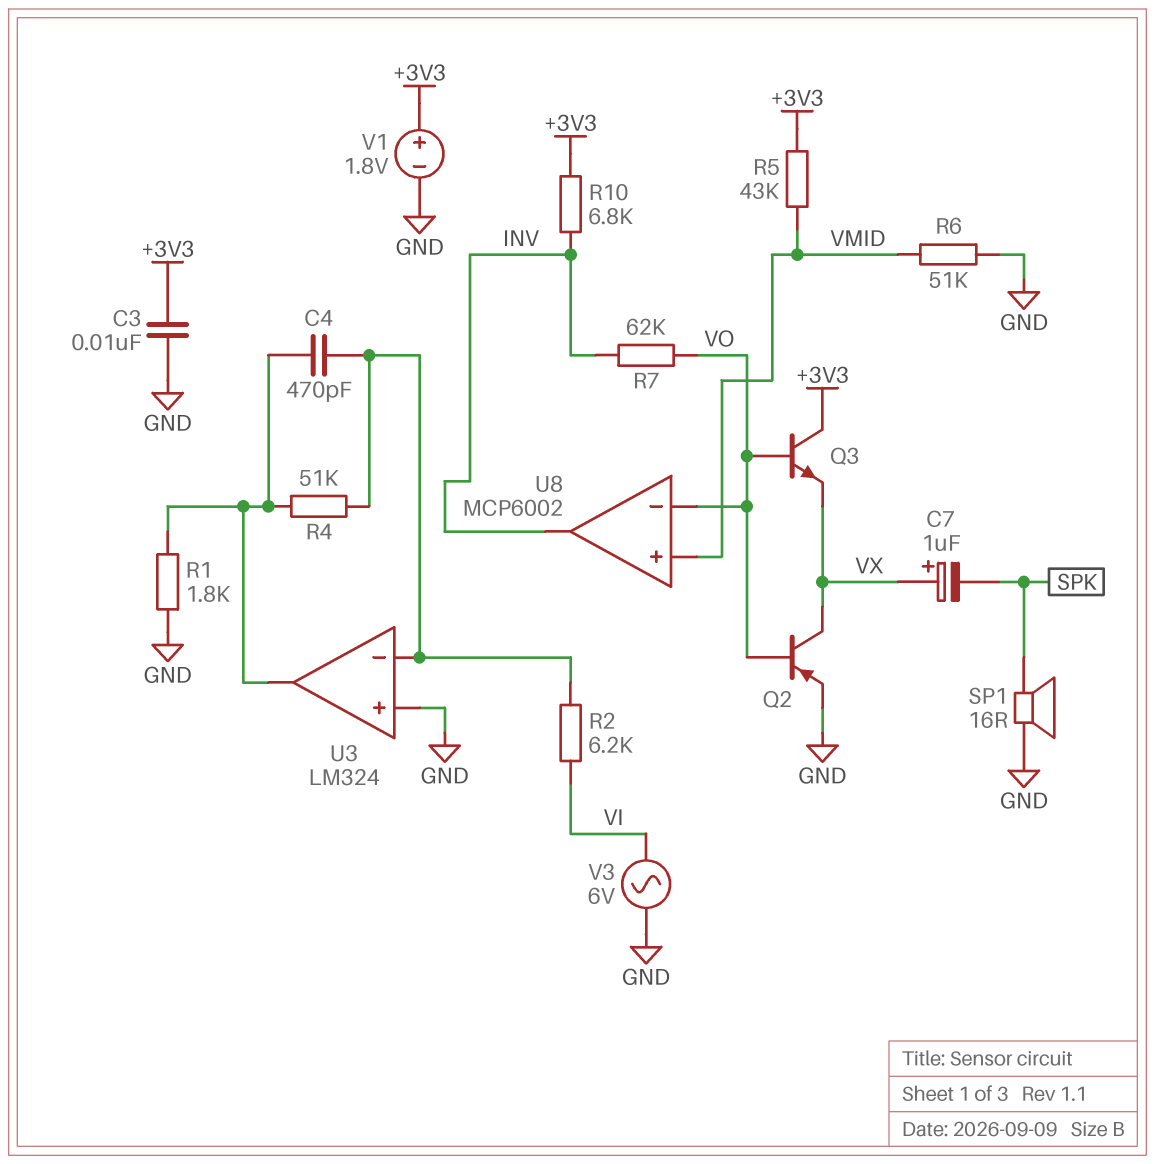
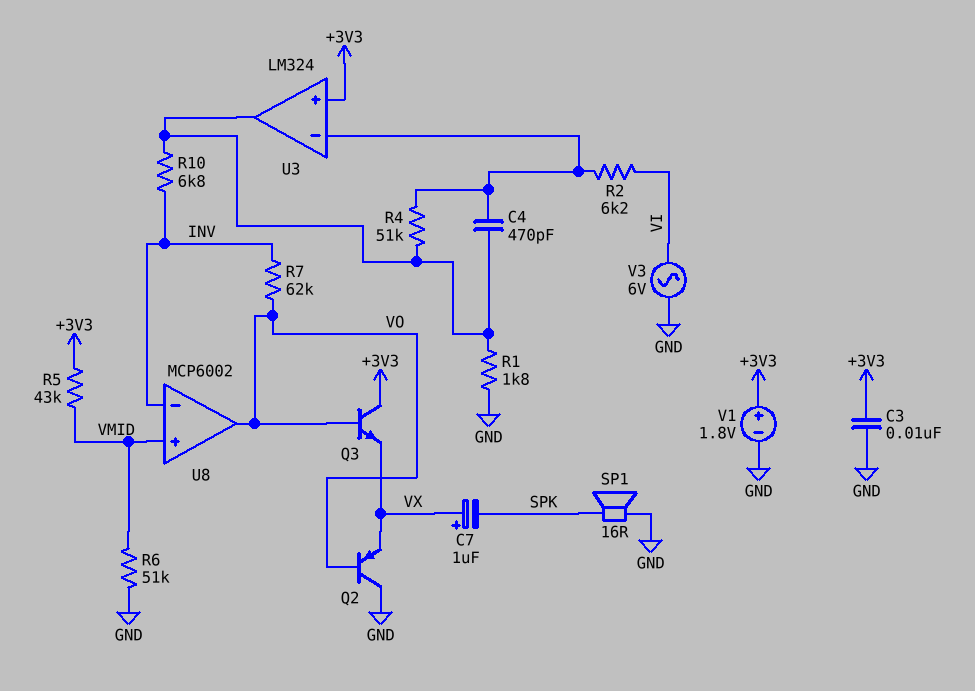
Q2: PNP (B VO, C VX, E GND) -> PNP (B VO, C GND, E VX)
R10: 6.8k (+3V3, INV) -> 6.8k (INV, U3/out)
U3 pin in+: GND -> +3V3
U8 pin in-: VO -> INV
U8 pin out: INV -> VO

